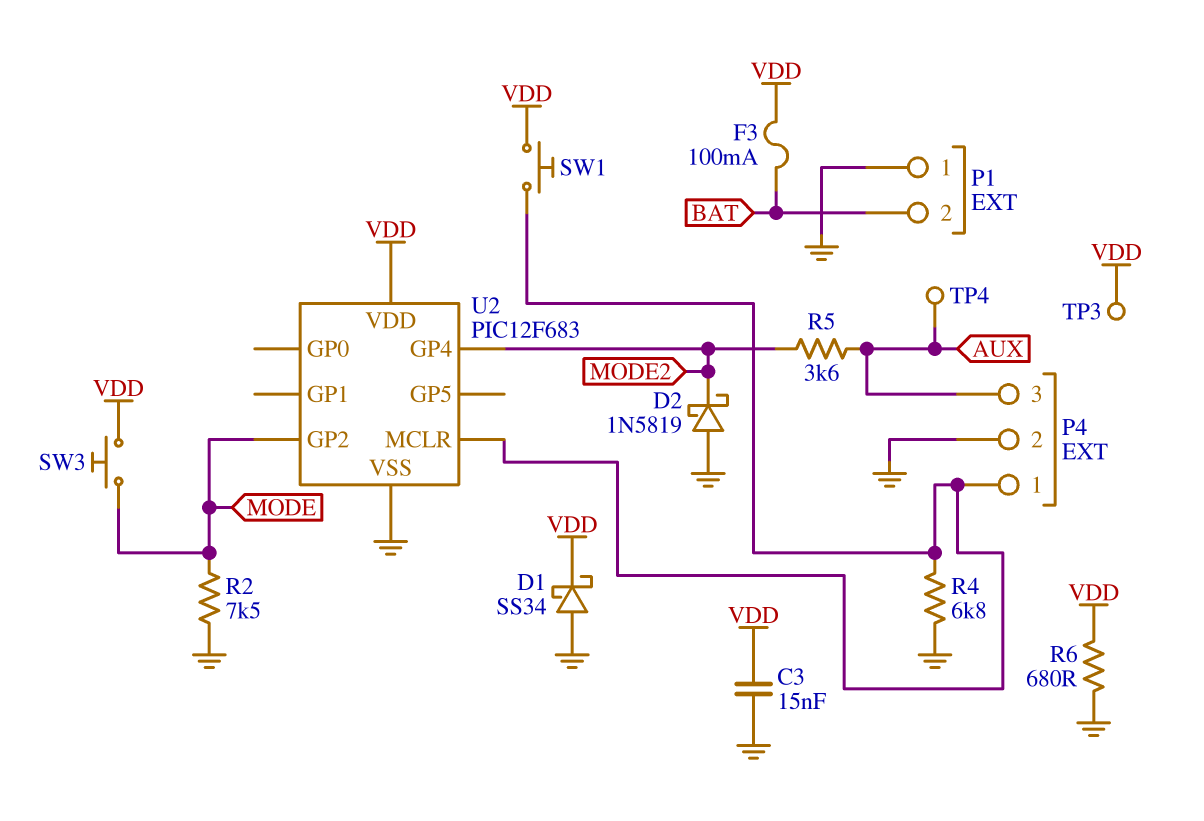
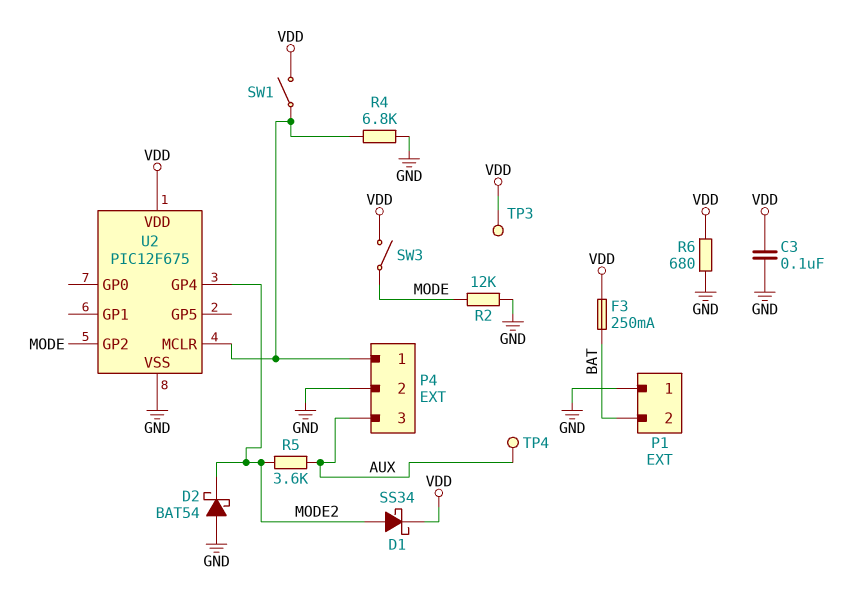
C3: 15nF (GND, VDD) -> 100nF (GND, VDD)
D1: schottky SS34 (A GND, K VDD) -> schottky SS34 (A MODE2, K VDD)
D2: schottky 1N5819 (A GND, K MODE2) -> schottky BAT54 (A GND, K MODE2)
F3: 100mA (BAT, VDD) -> 250mA (BAT, VDD)
R2: 7.5k (GND, MODE) -> 12k (GND, MODE)
SW1: button (P4/1, VDD) -> switch (P4/1, VDD)
SW3: button (MODE, VDD) -> switch (MODE, VDD)
U2: PIC12F683 -> PIC12F675

